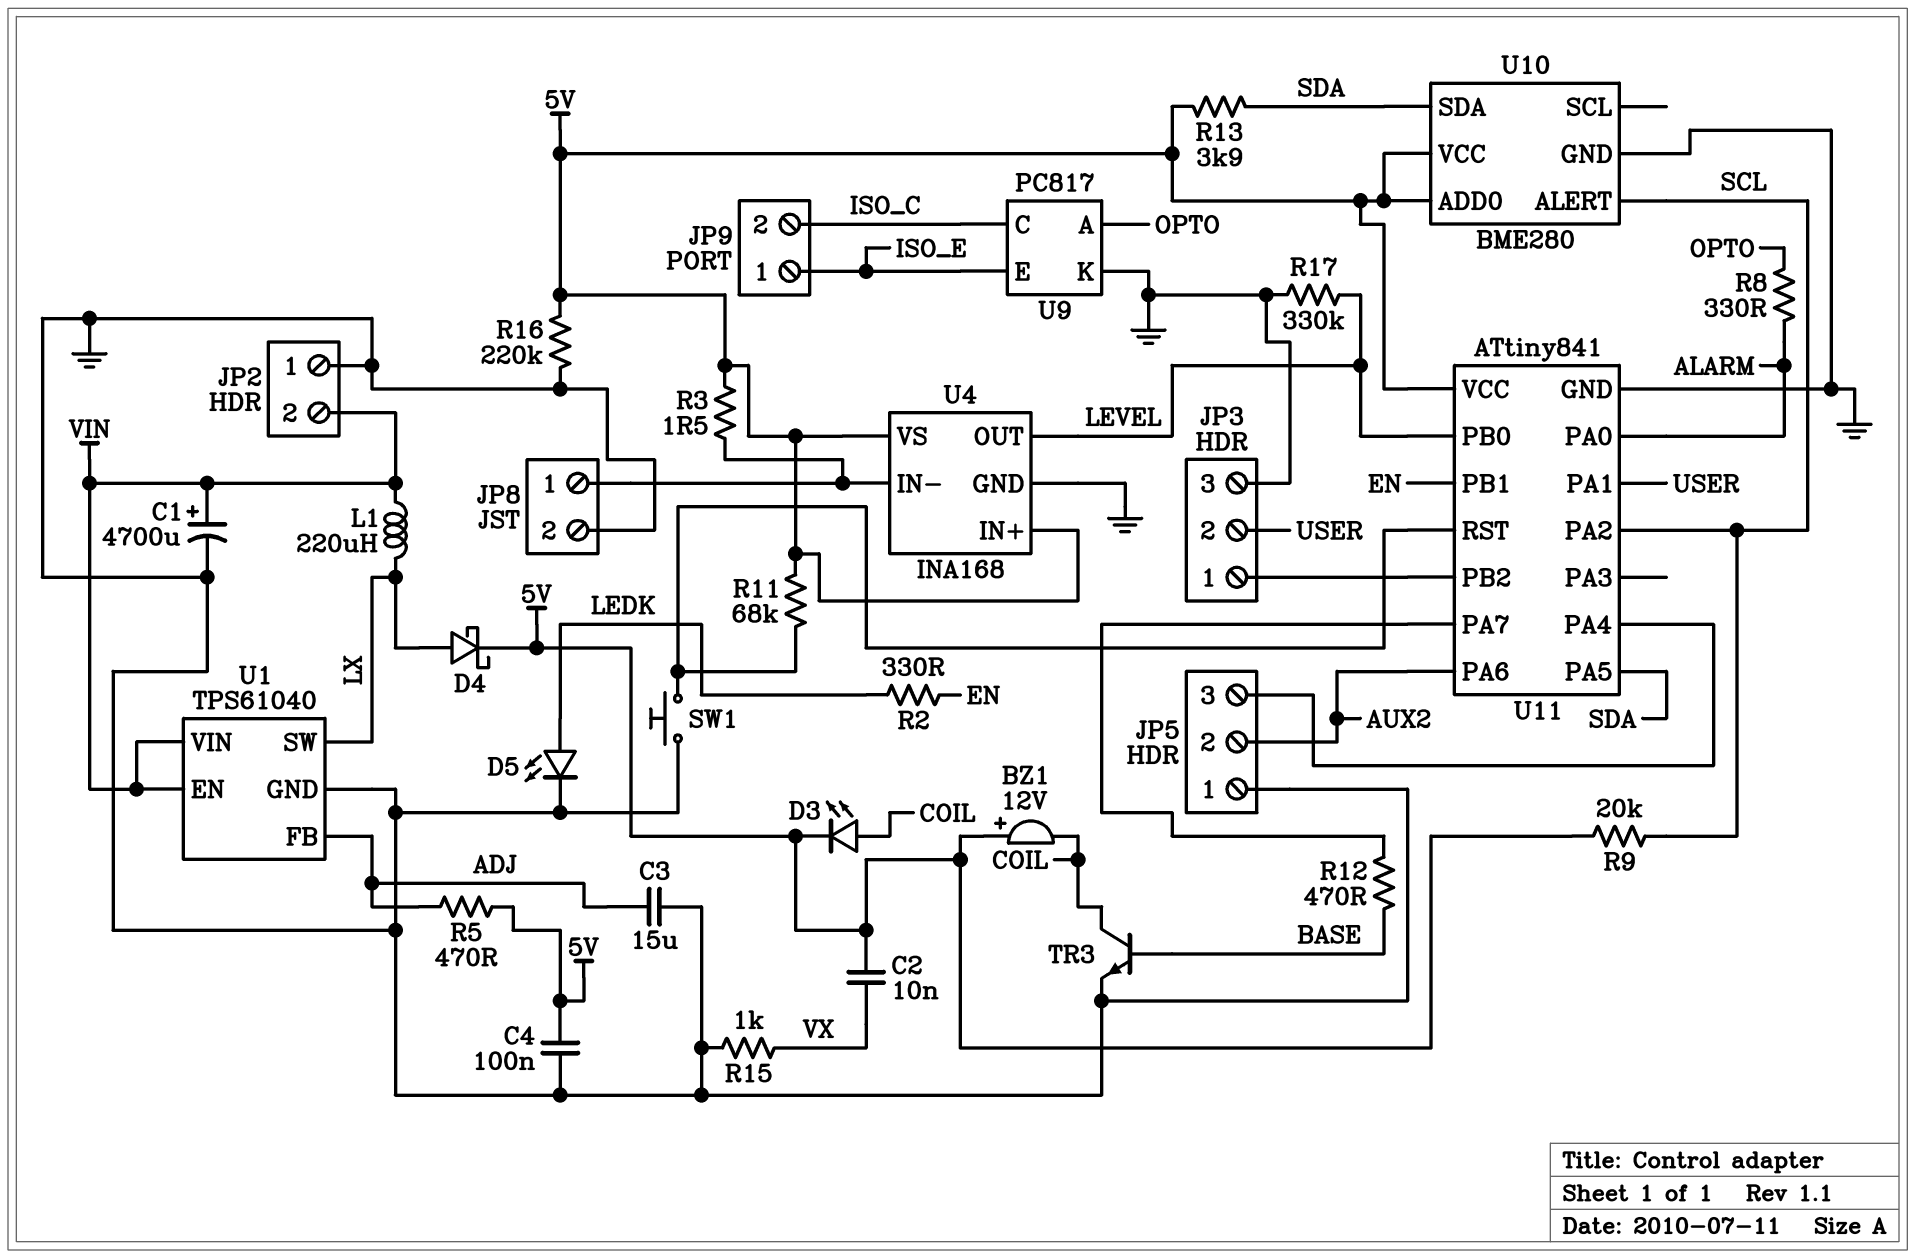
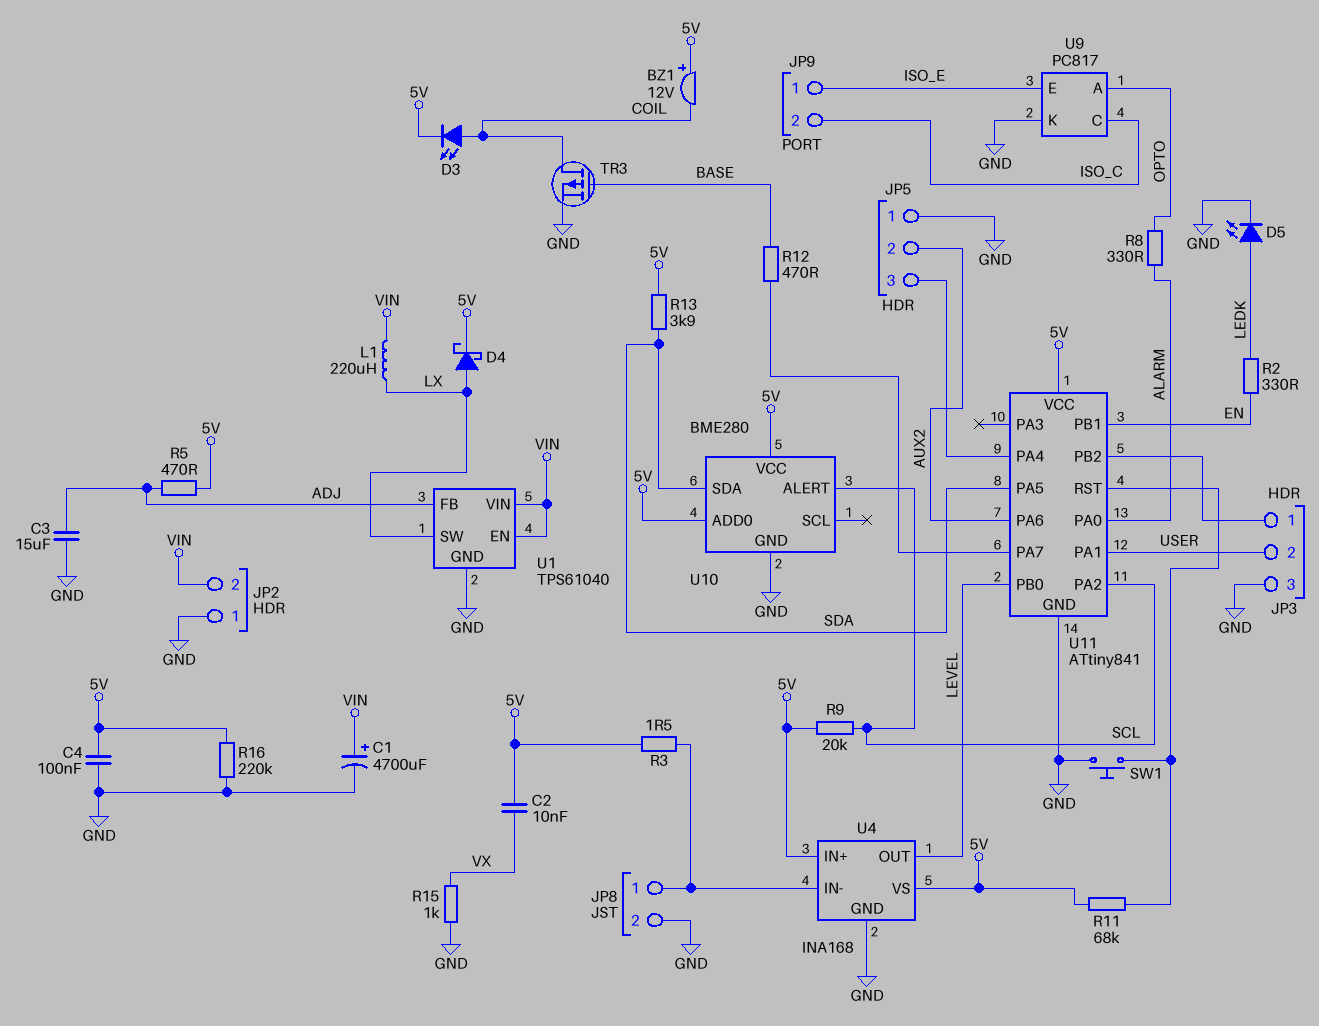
R17: 330k (GND, LEVEL) -> none
TR3: NPN (B BASE, C COIL, E GND) -> PMOS (G BASE, D COIL, S GND)

